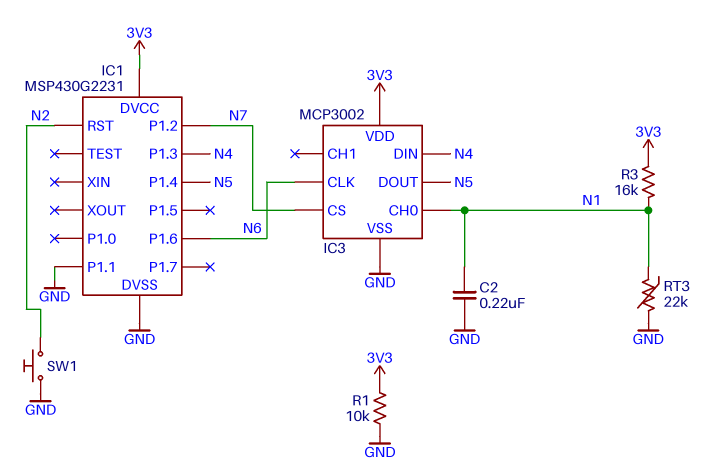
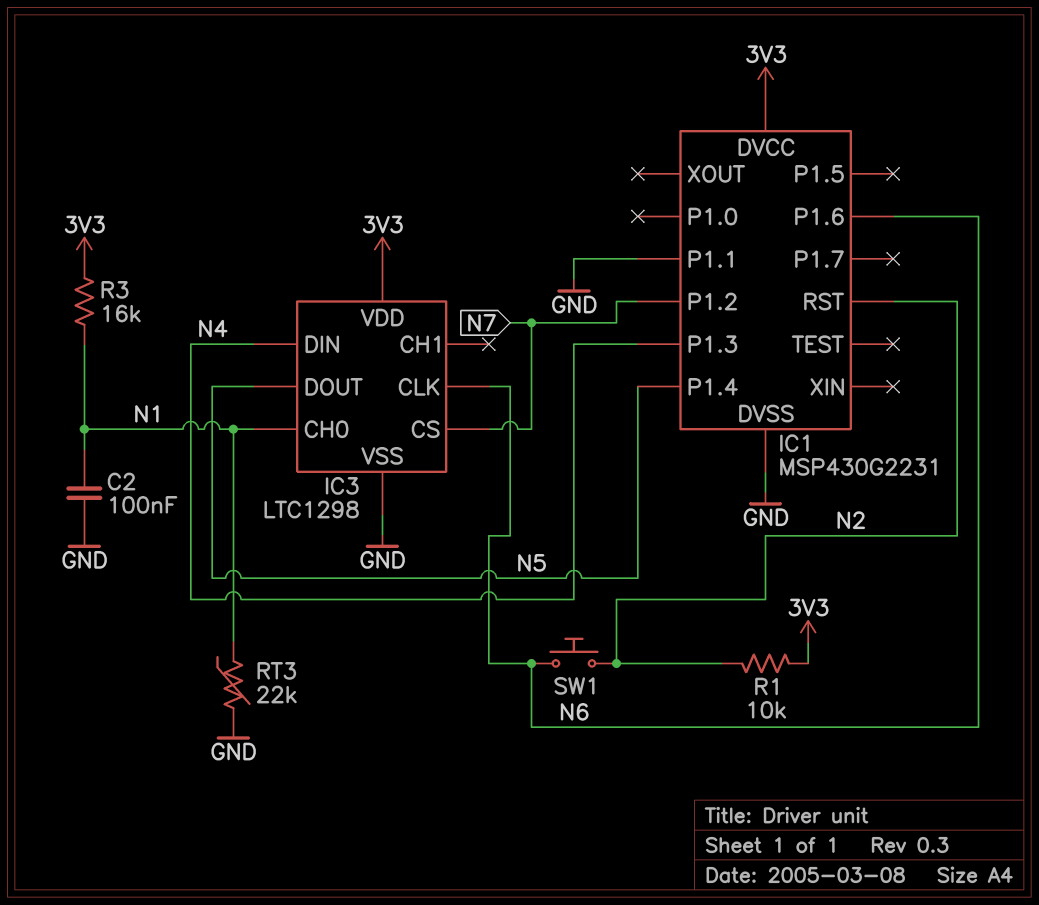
C2: 220nF (GND, N1) -> 100nF (GND, N1)
IC3: MCP3002 -> LTC1298
R1: 10k (3V3, GND) -> 10k (3V3, N2)
SW1: button (GND, N2) -> button (N2, N6)

